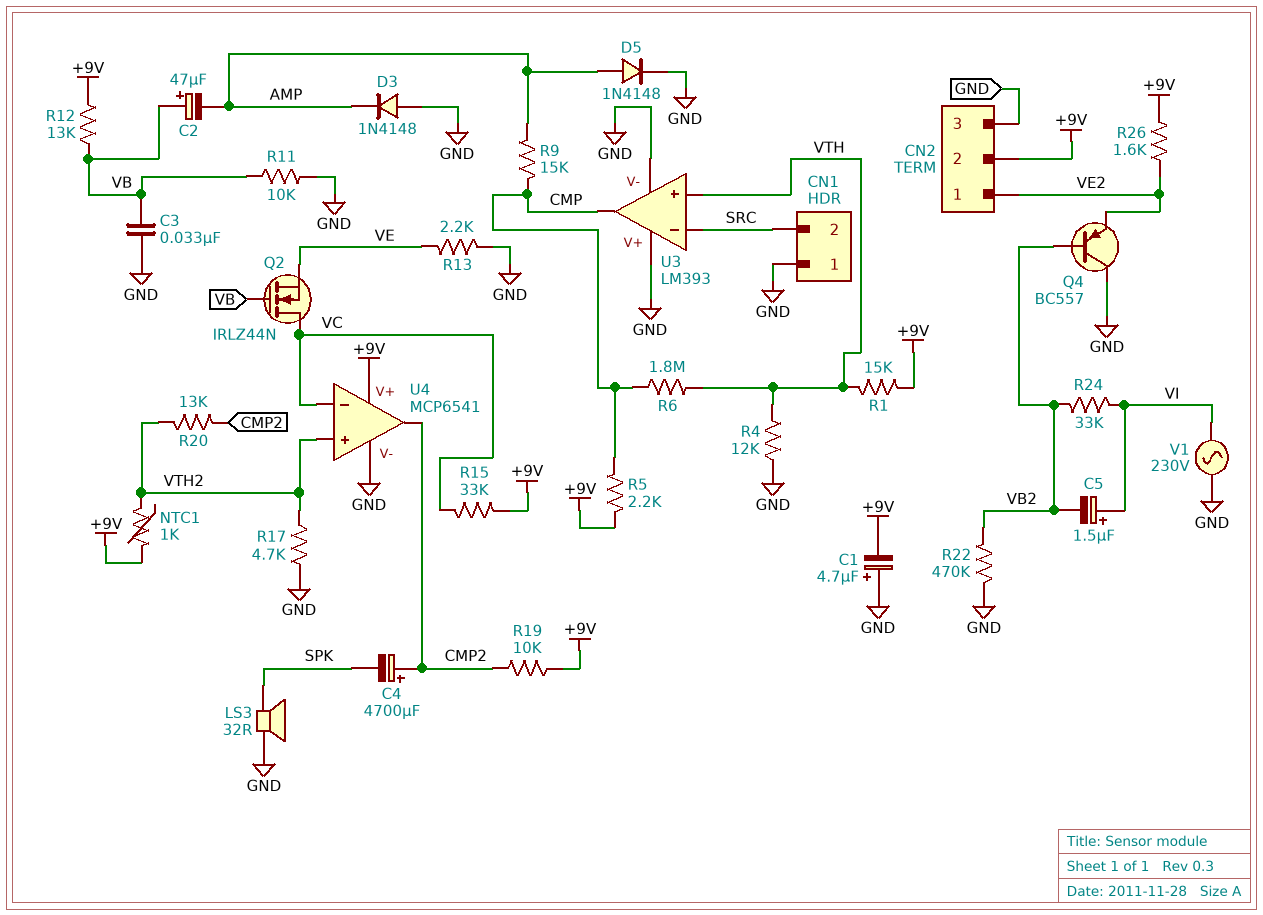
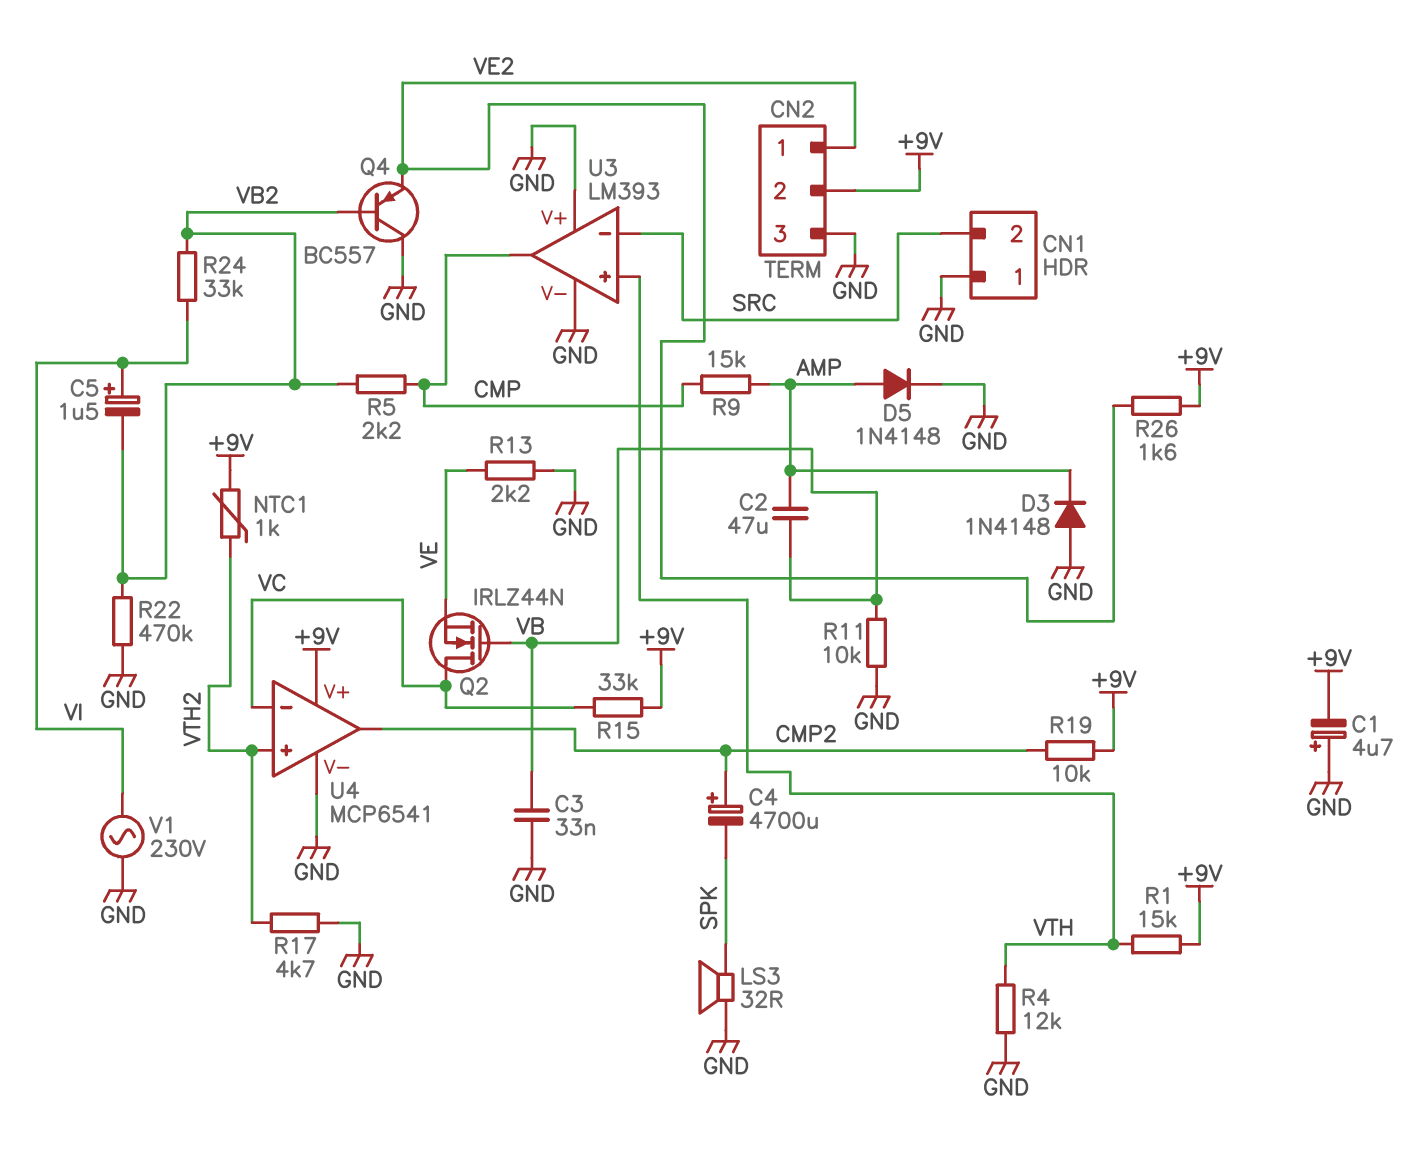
C2: 47uF (plus VB, minus AMP) -> 47uF (AMP, VB)
R5: 2.2k (+9V, CMP) -> 2.2k (CMP, VB2)
R6: 1.8M (CMP, VTH) -> none
R12: 13k (+9V, VB) -> none
R20: 13k (CMP2, VTH2) -> none

